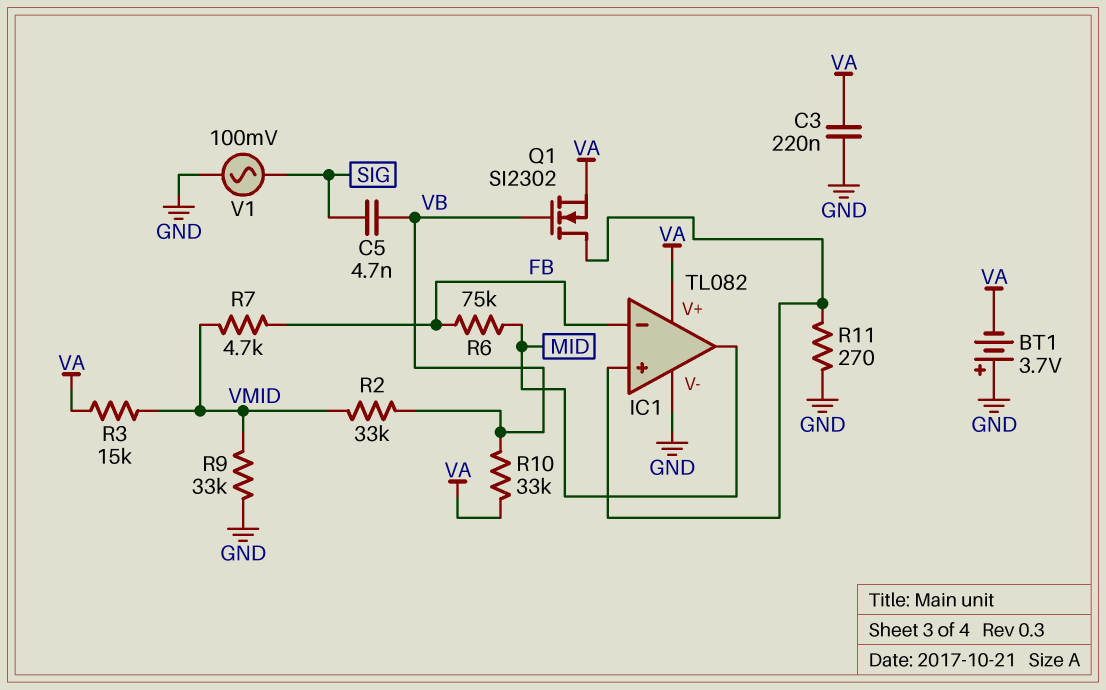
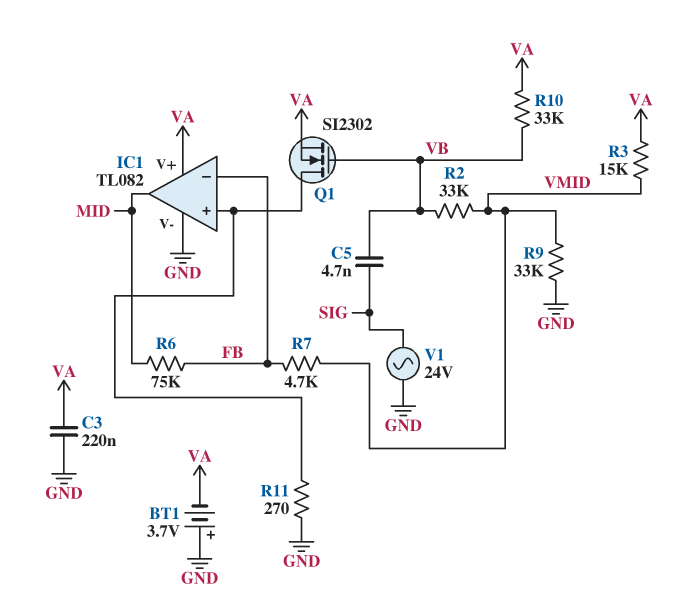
V1: AC 100mV (GND, SIG) -> AC 24V (GND, SIG)

